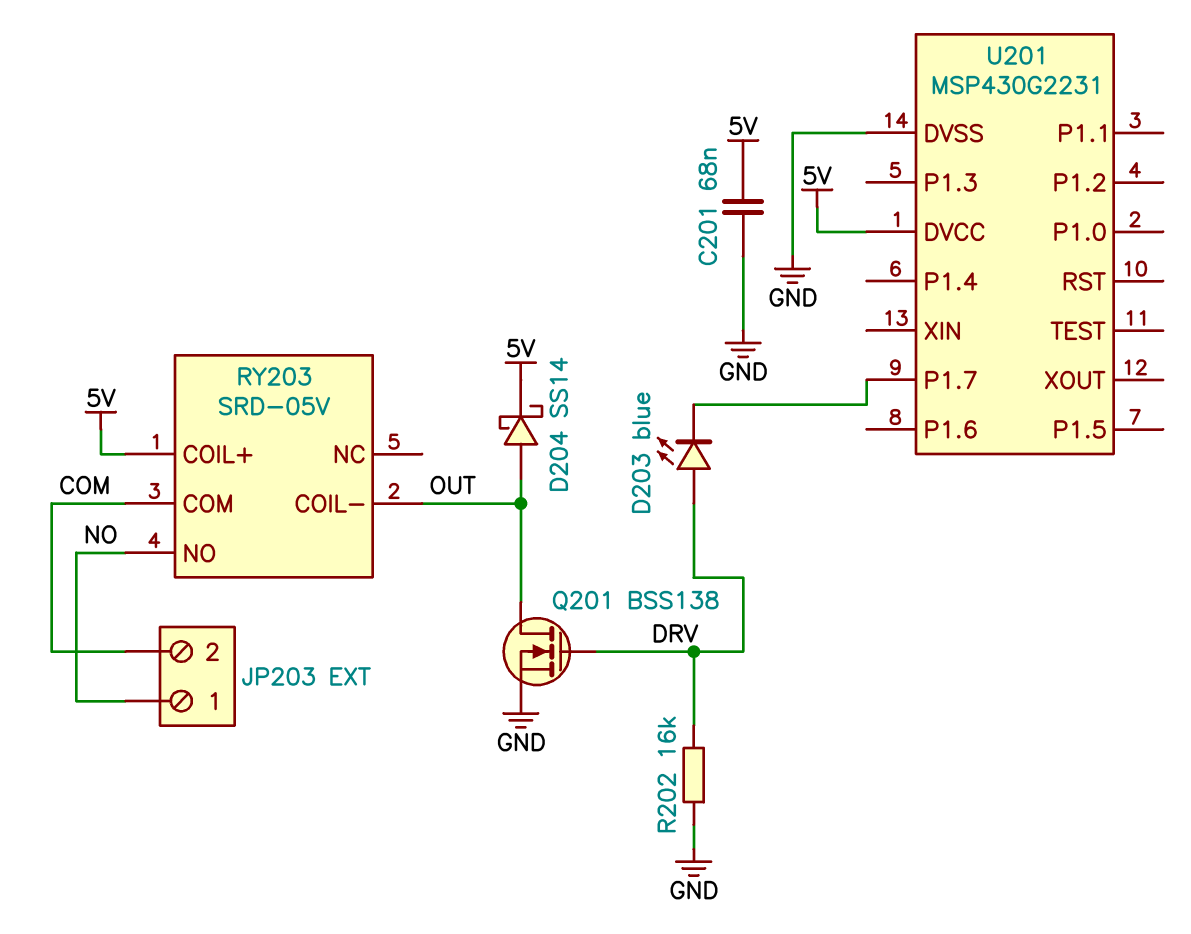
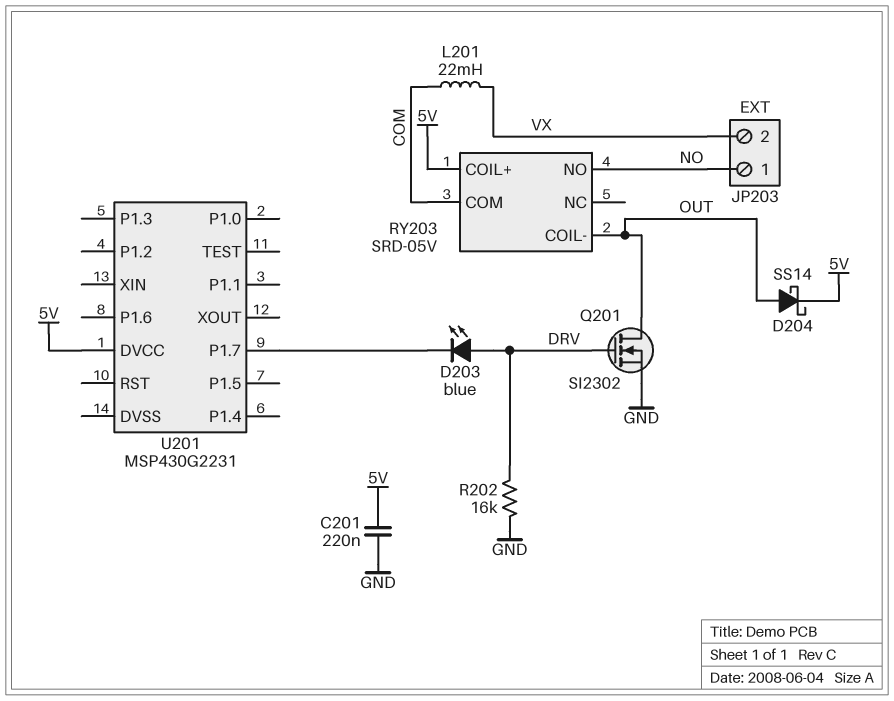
C201: 68nF (5V, GND) -> 220nF (5V, GND)
JP203 pin 2: COM -> VX
L201: none -> 22mH (COM, VX)
Q201: NMOS BSS138 (G DRV, D OUT, S GND) -> NMOS SI2302 (G DRV, D OUT, S GND)
U201 pin DVSS: GND -> none

